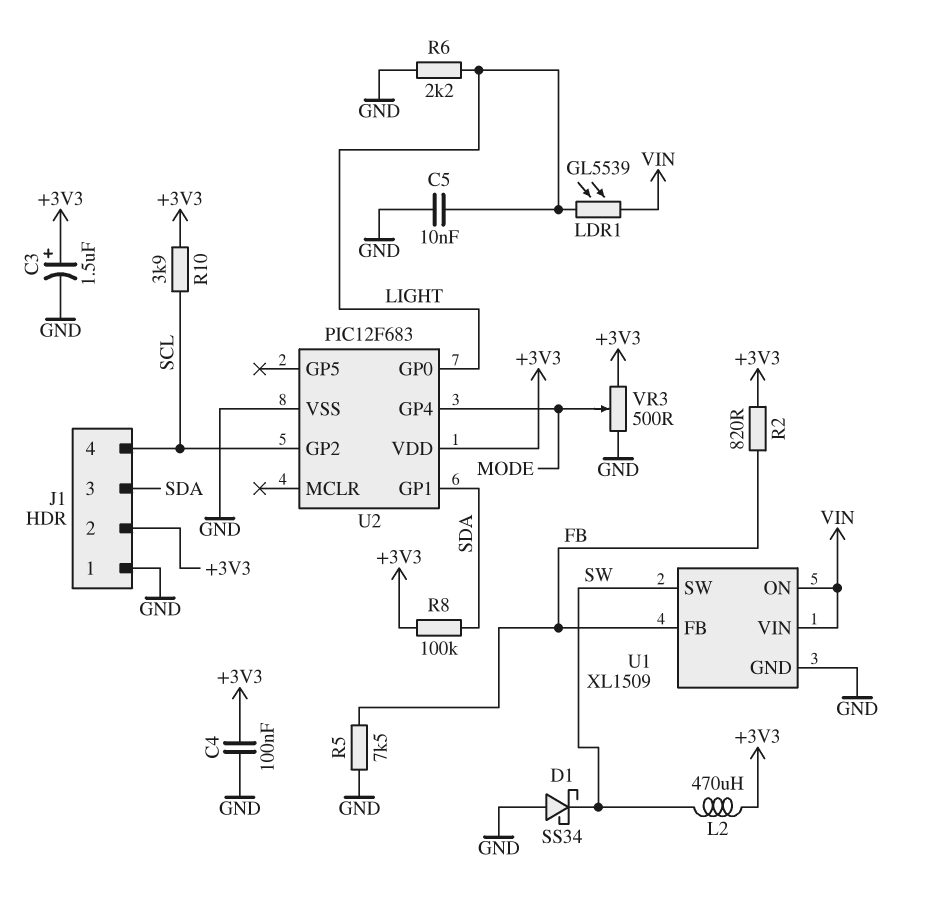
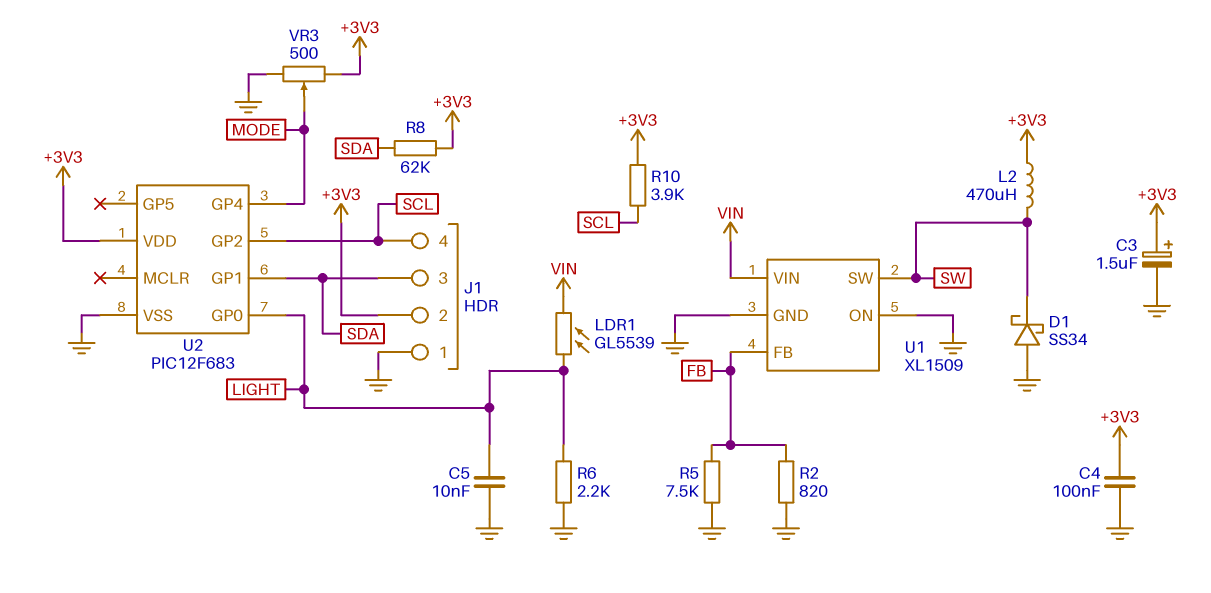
R2: 820 (+3V3, FB) -> 820 (FB, GND)
R8: 100k (+3V3, SDA) -> 62k (+3V3, SDA)
U1 pin ON: VIN -> GND

